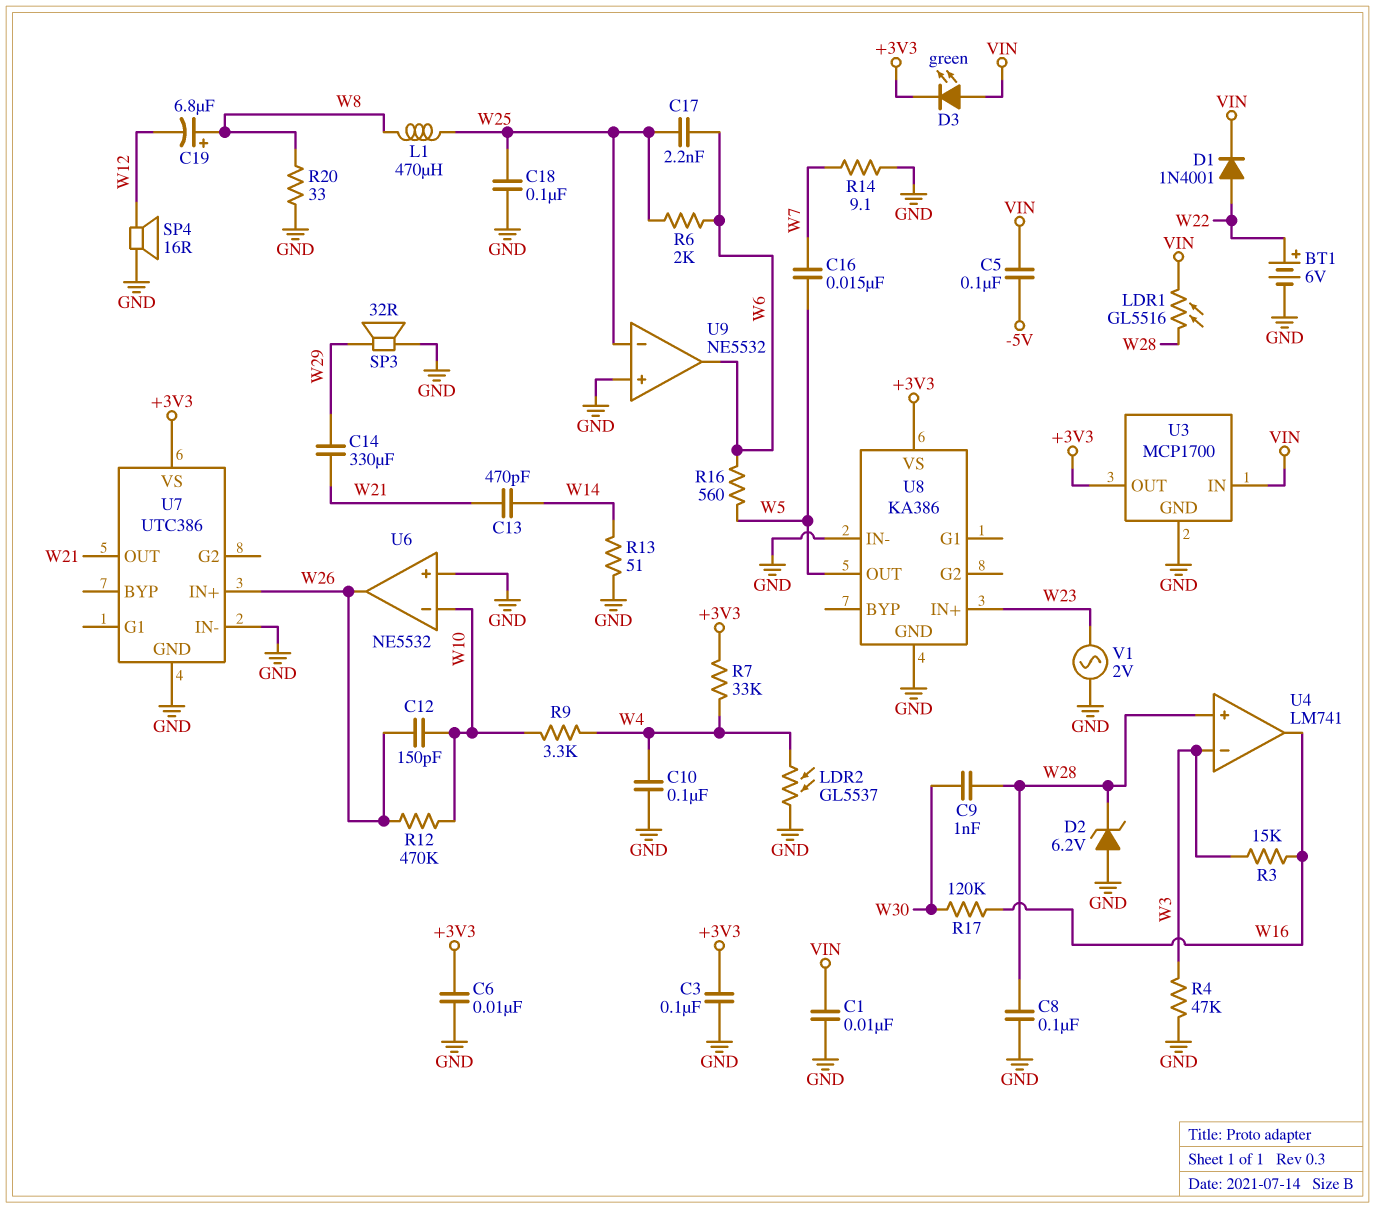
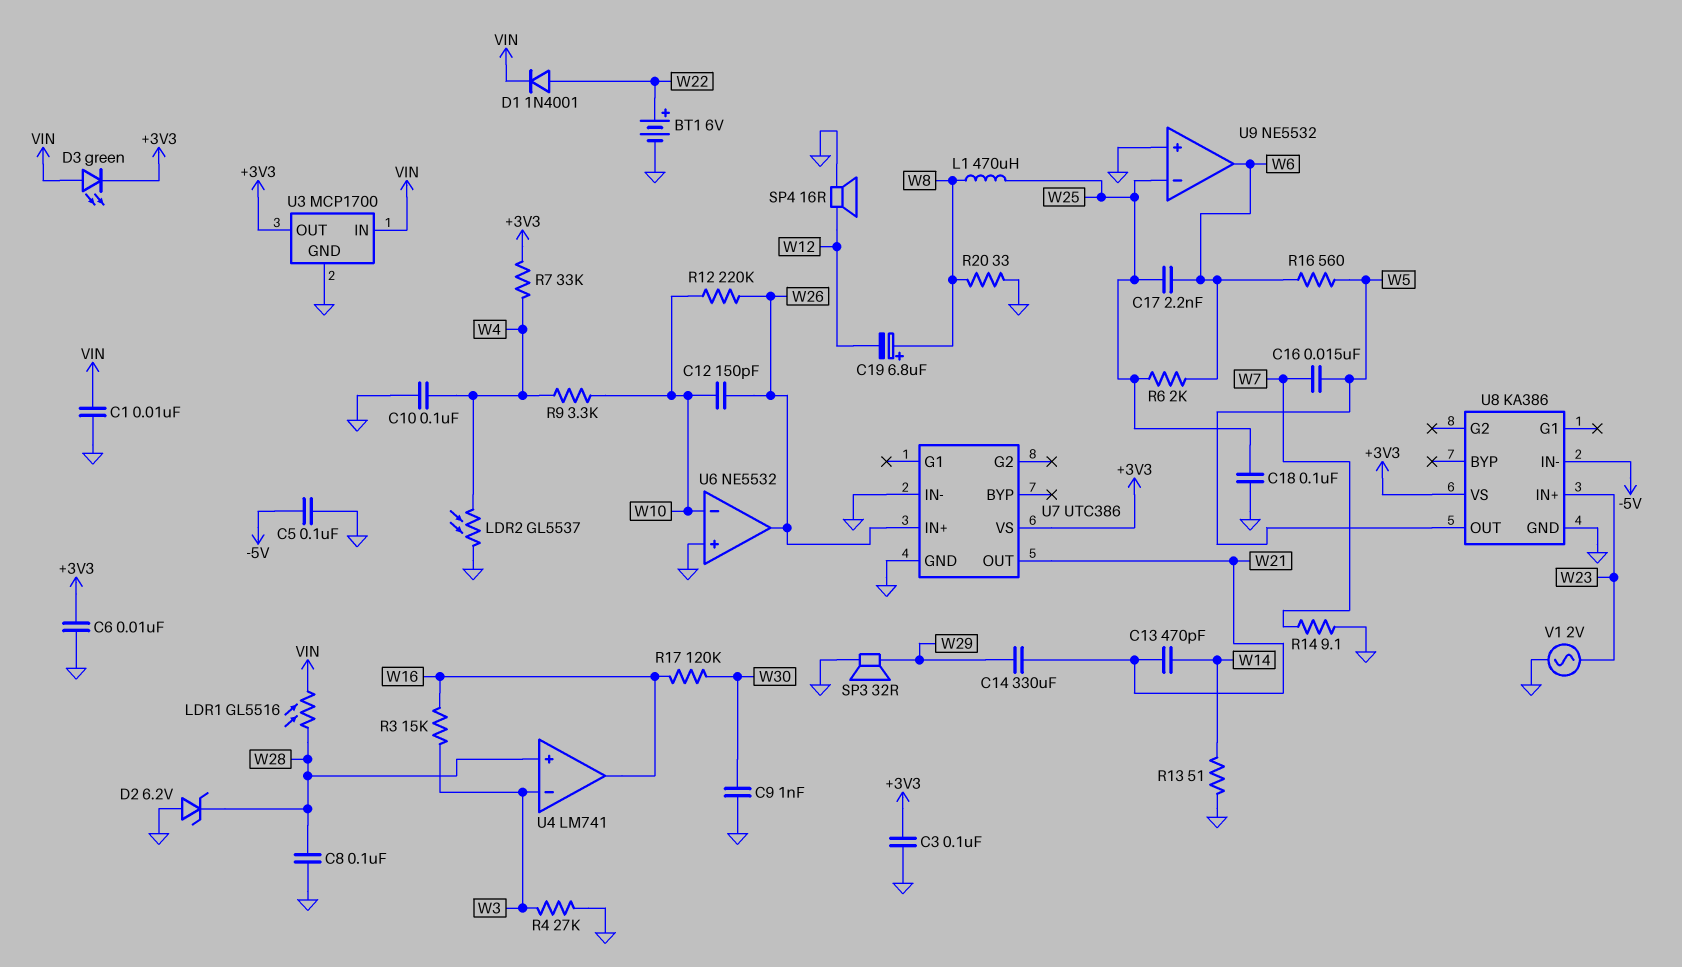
C5: 100nF (-5V, VIN) -> 100nF (-5V, GND)
C9: 1nF (W28, W30) -> 1nF (GND, W30)
R4: 47k (GND, W3) -> 27k (GND, W3)
R12: 470k (W10, W26) -> 220k (W10, W26)
U8 pin IN-: GND -> -5V

